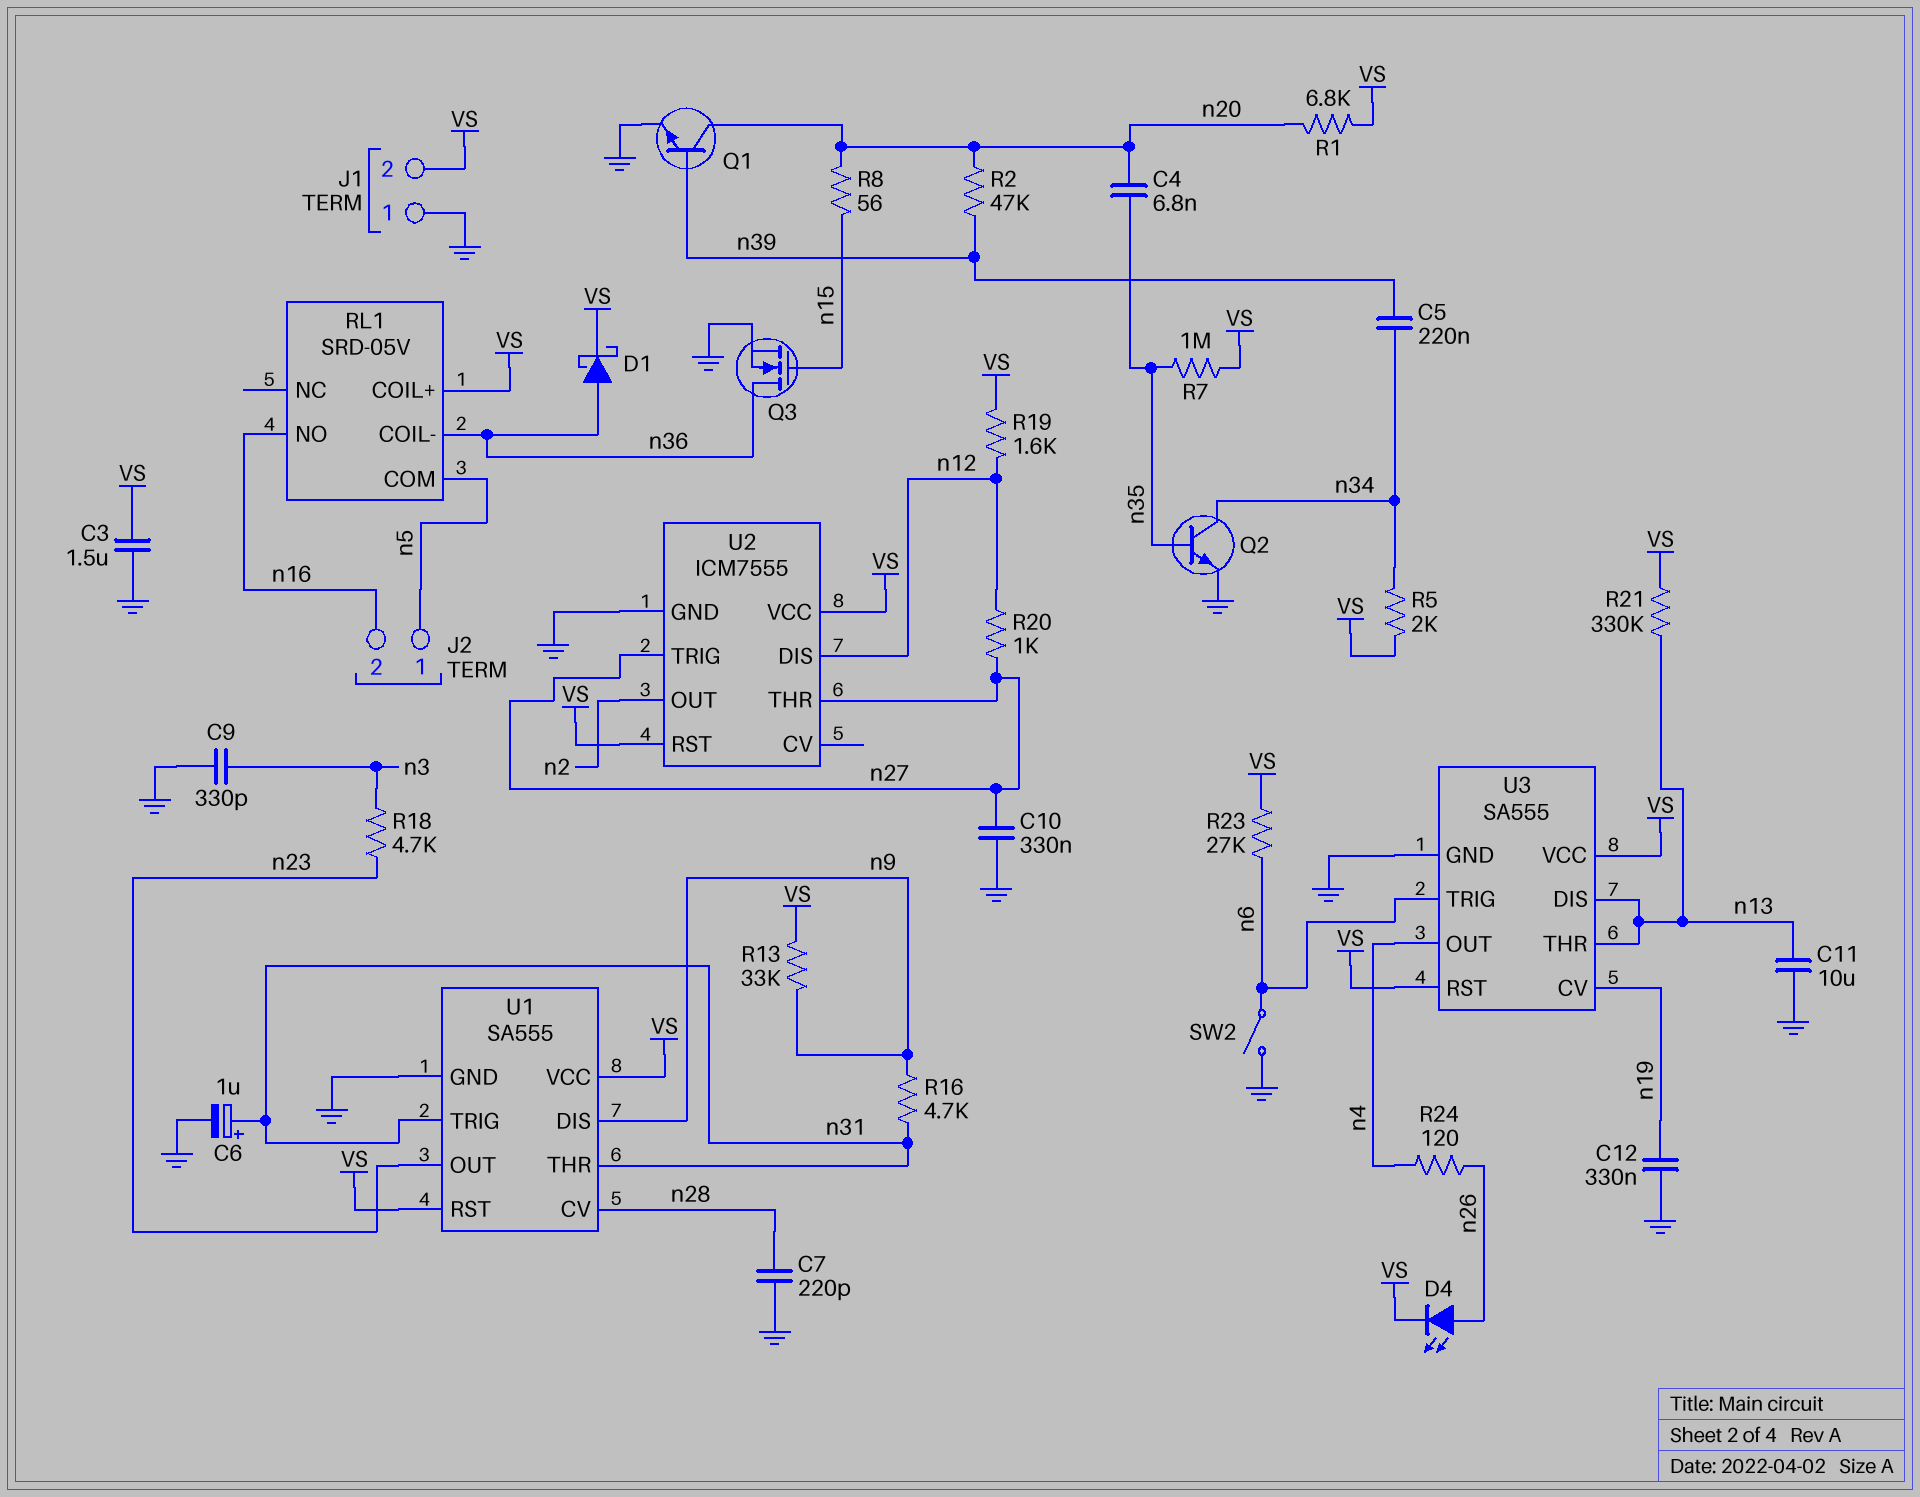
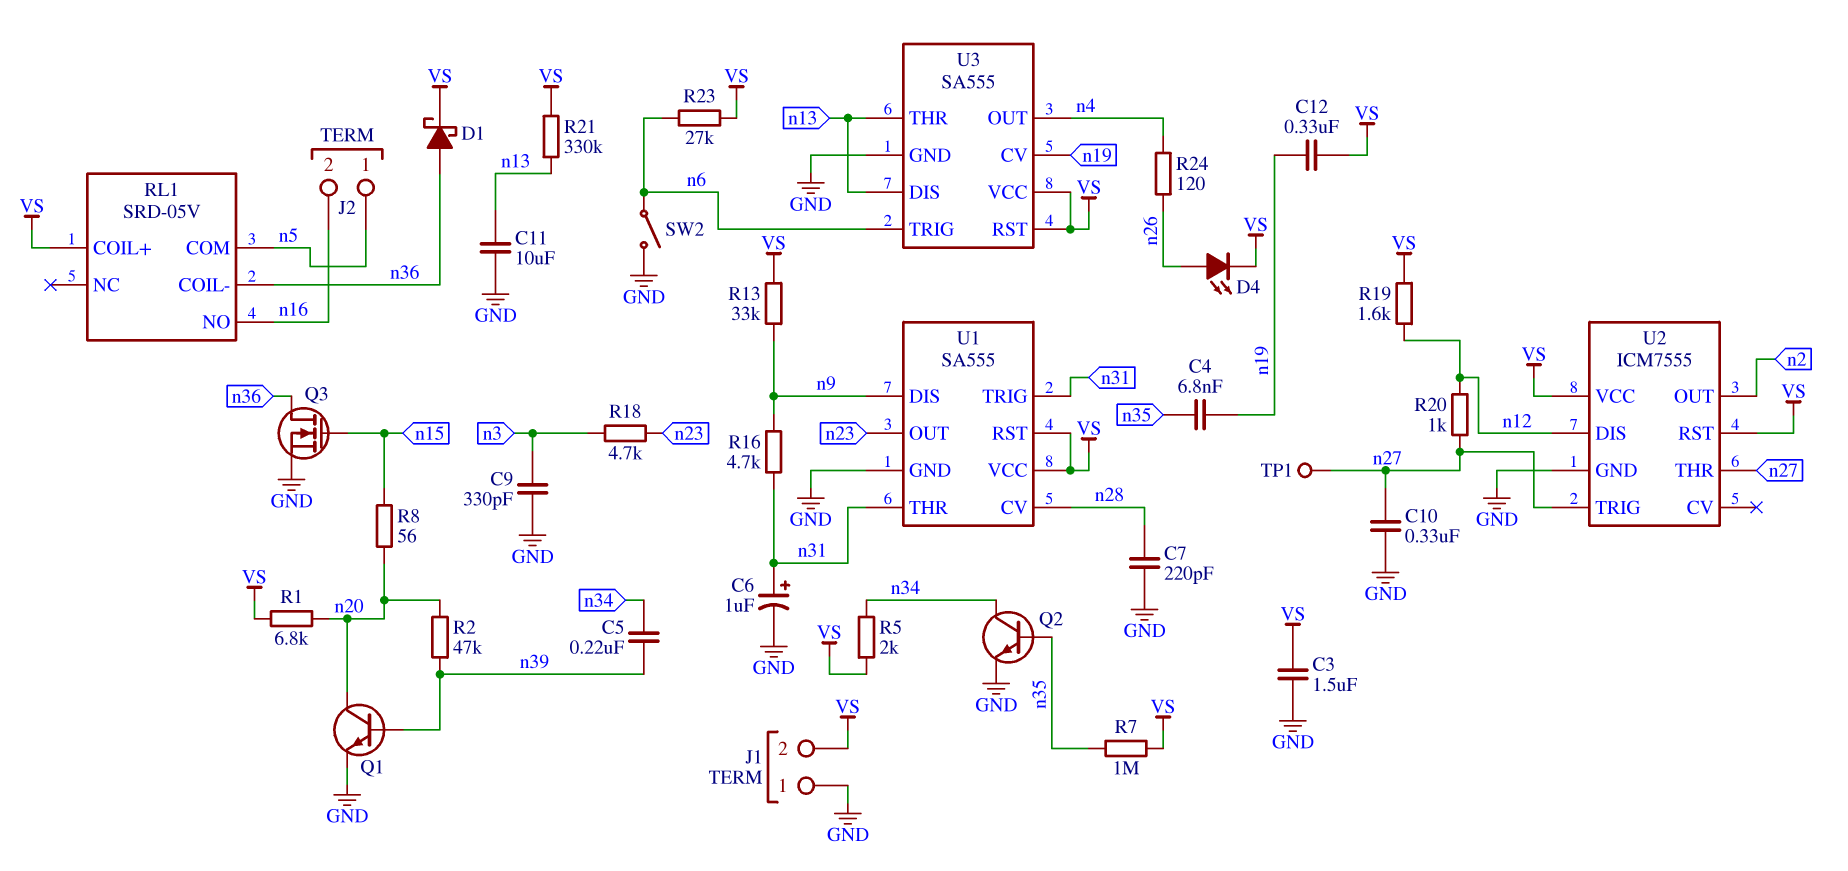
C4: 6.8nF (n20, n35) -> 6.8nF (n19, n35)
C12: 330nF (GND, n19) -> 330nF (VS, n19)
TP1: none -> test point (n27)

